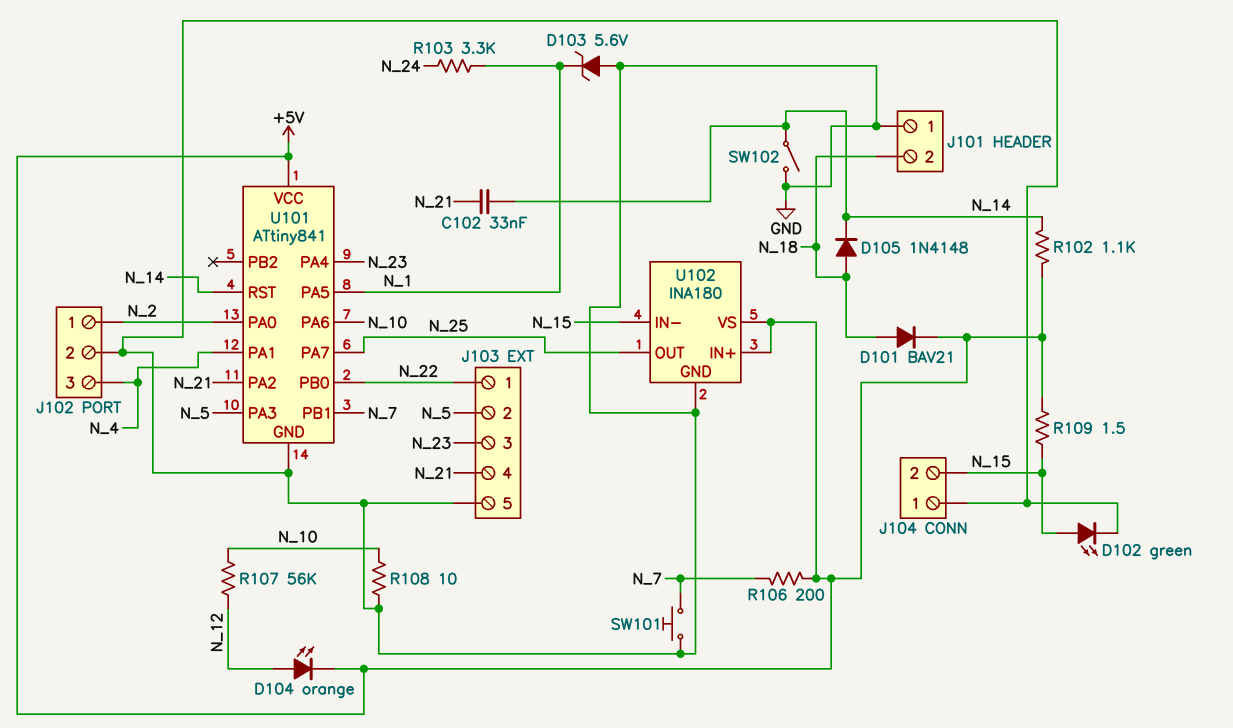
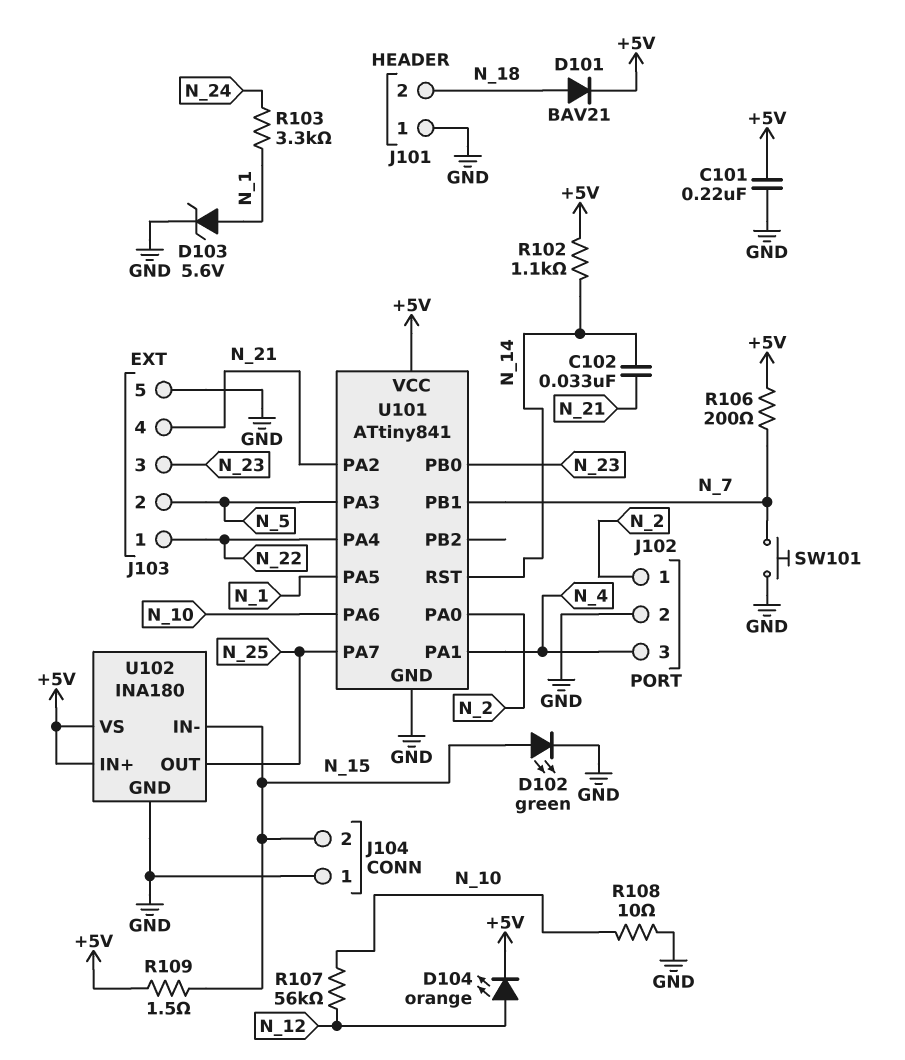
C101: none -> 220nF (+5V, GND)
D103: zener 5.6V (A GND, K N_1) -> zener 5.6V (A N_1, K GND)
D105: diode 1N4148 (A N_18, K N_14) -> none
SW102: switch (GND, N_14) -> none
U101 pin PA4: N_23 -> N_22
U101 pin PB0: N_22 -> N_23

